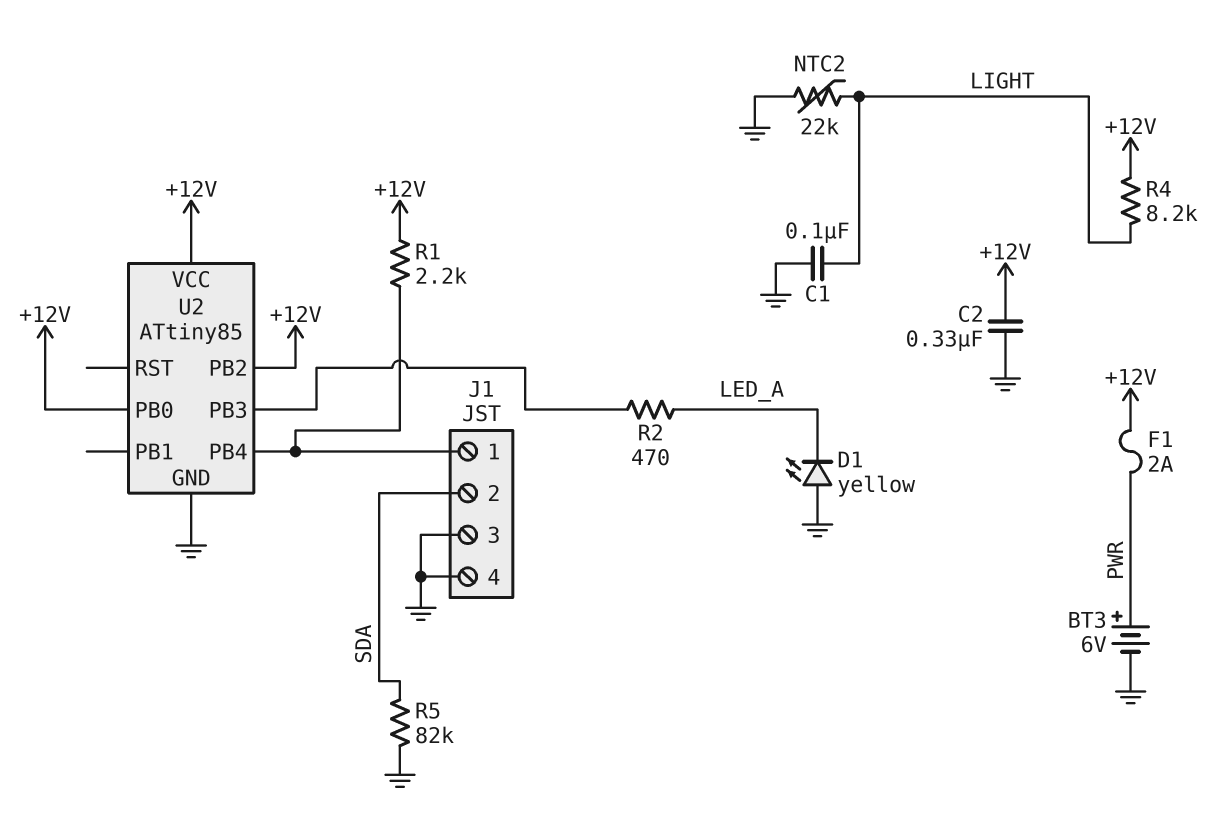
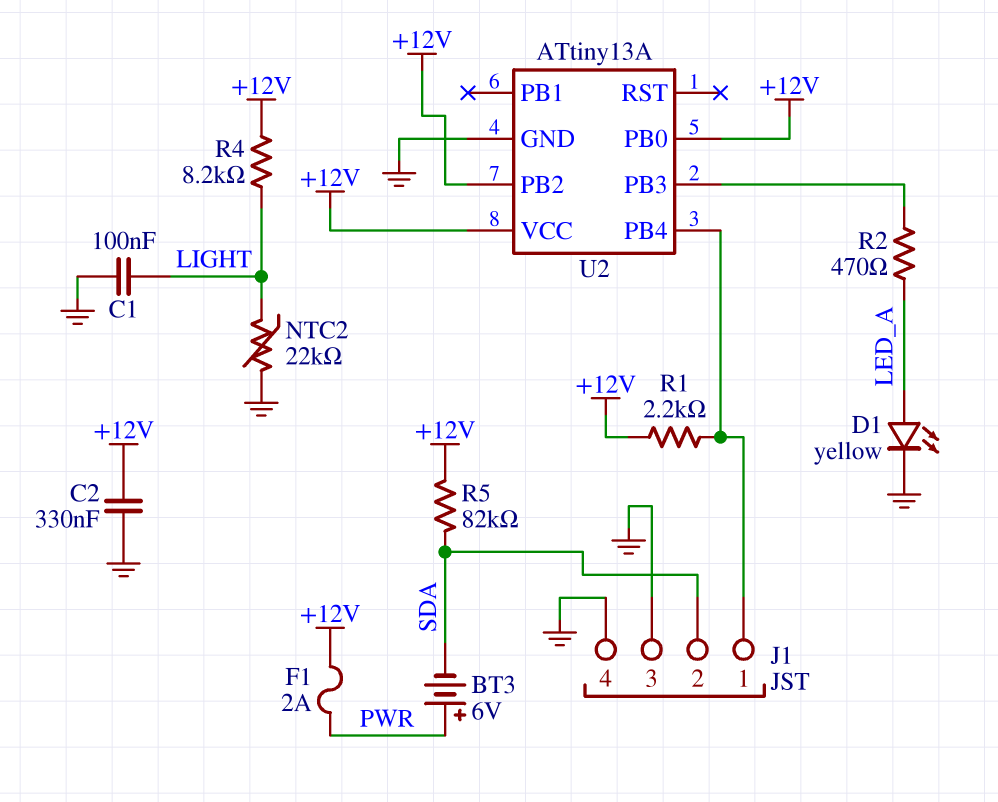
BT3: 6V (plus PWR, minus GND) -> 6V (plus PWR, minus SDA)
D1: LED yellow (A GND, K LED_A) -> LED yellow (A LED_A, K GND)
R5: 82k (GND, SDA) -> 82k (+12V, SDA)
U2: ATtiny85 -> ATtiny13A

